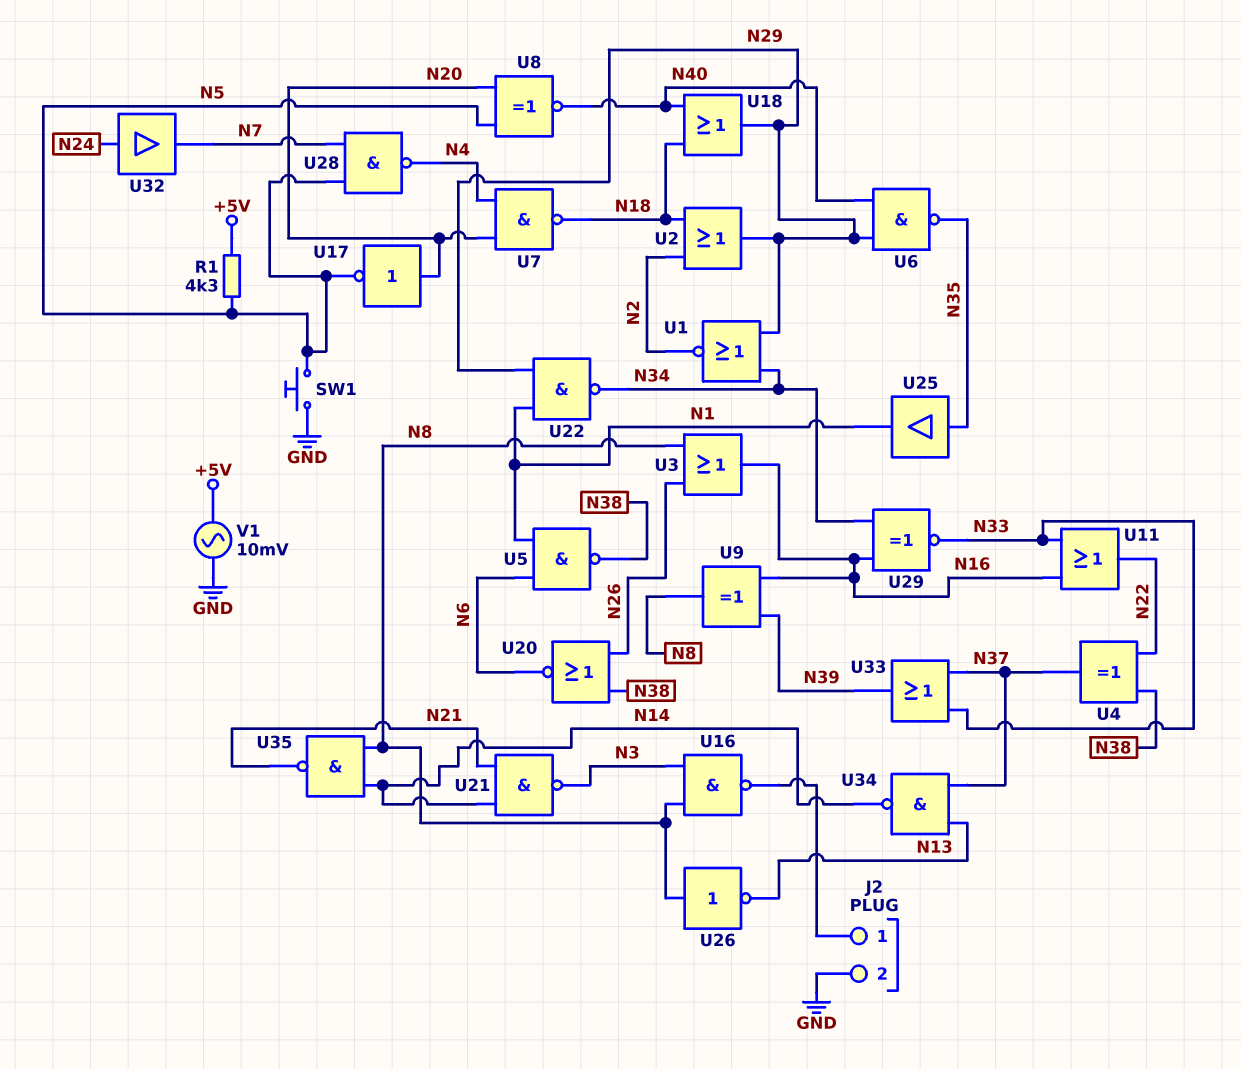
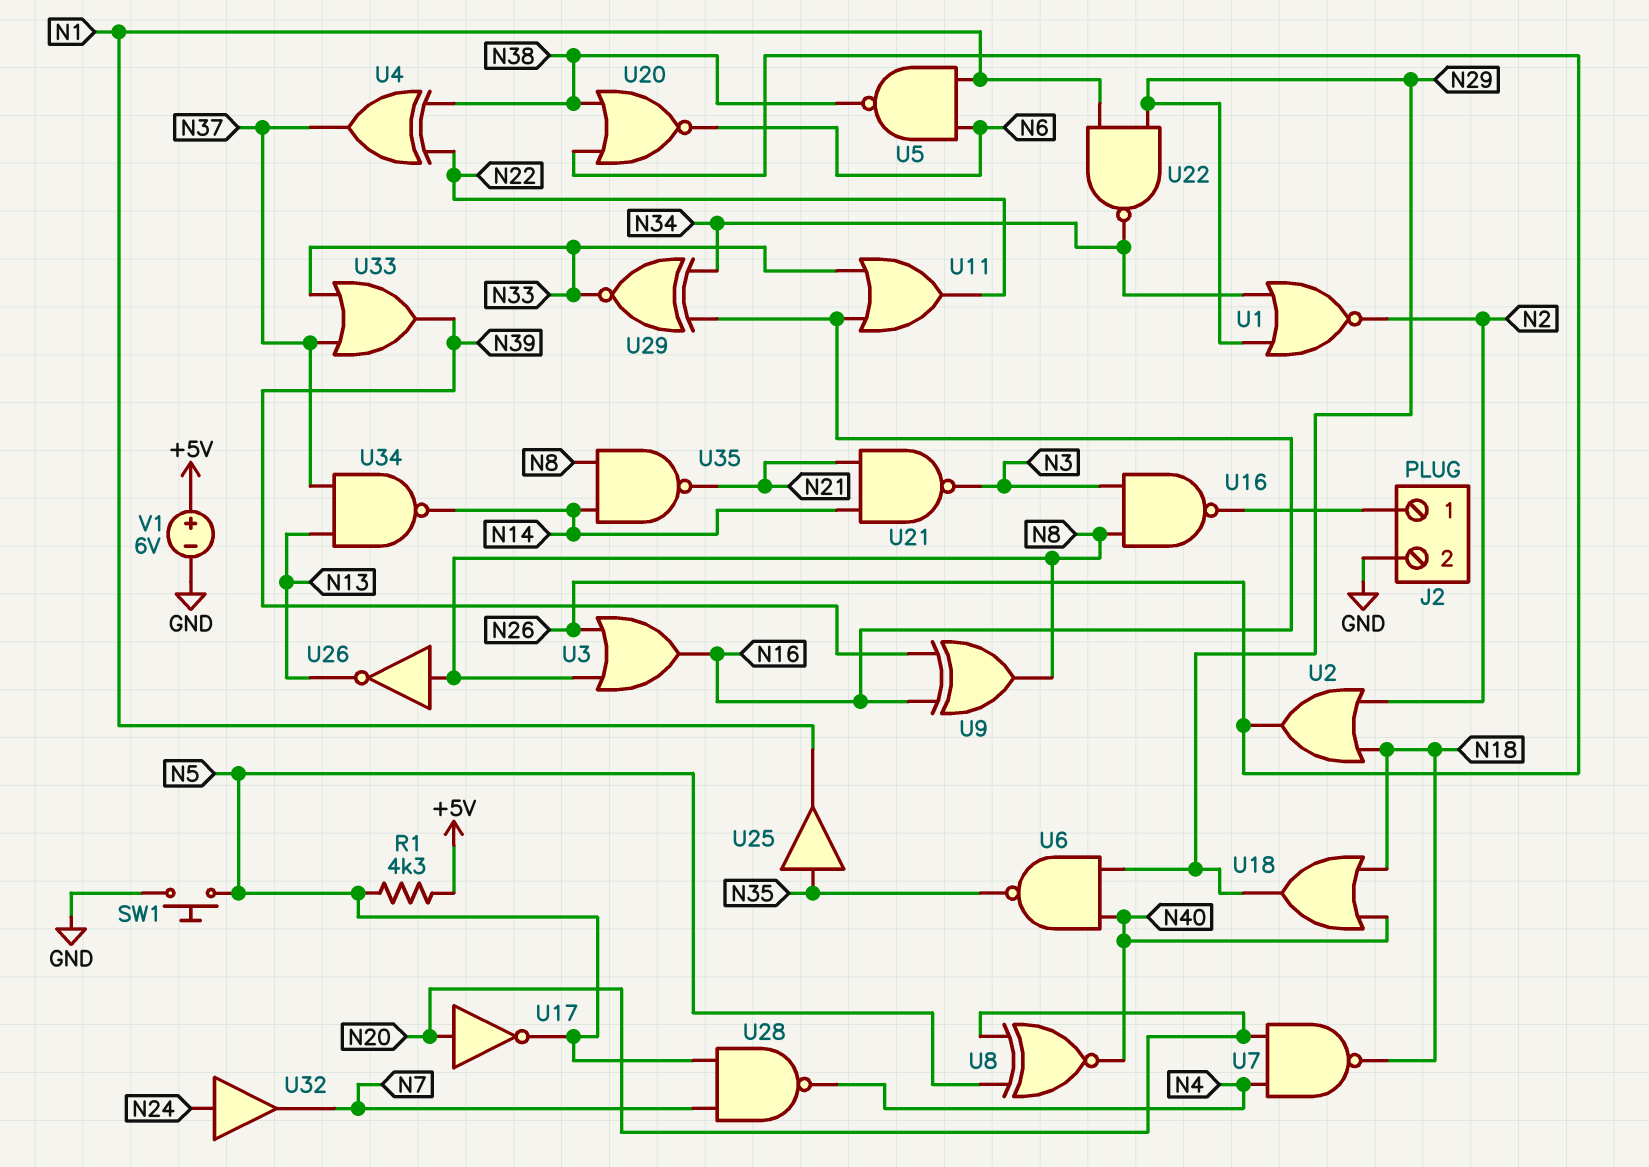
U2: OR (in N2, in N18, out N29) -> OR (in N2, in N18, out N26)
V1: AC 10mV (+5V, GND) -> 6V (plus +5V, minus GND)

